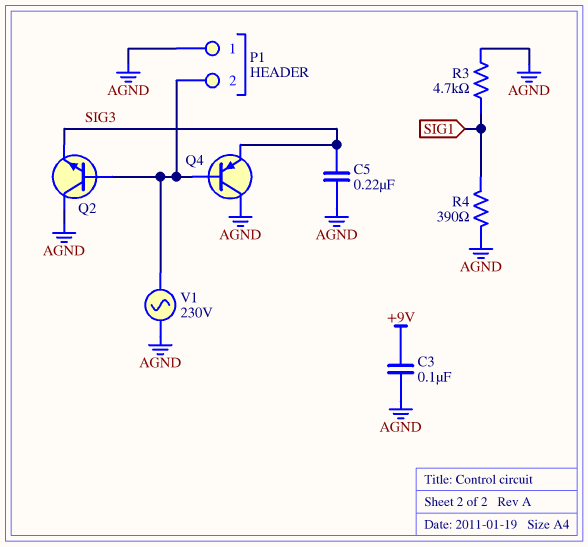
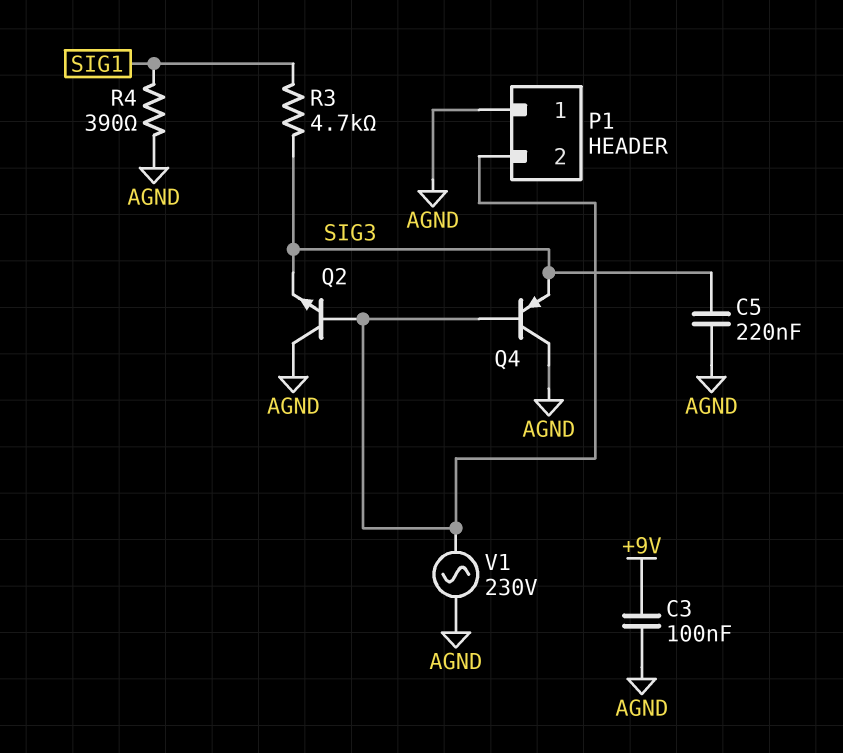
R3: 4.7k (AGND, SIG1) -> 4.7k (SIG1, SIG3)

